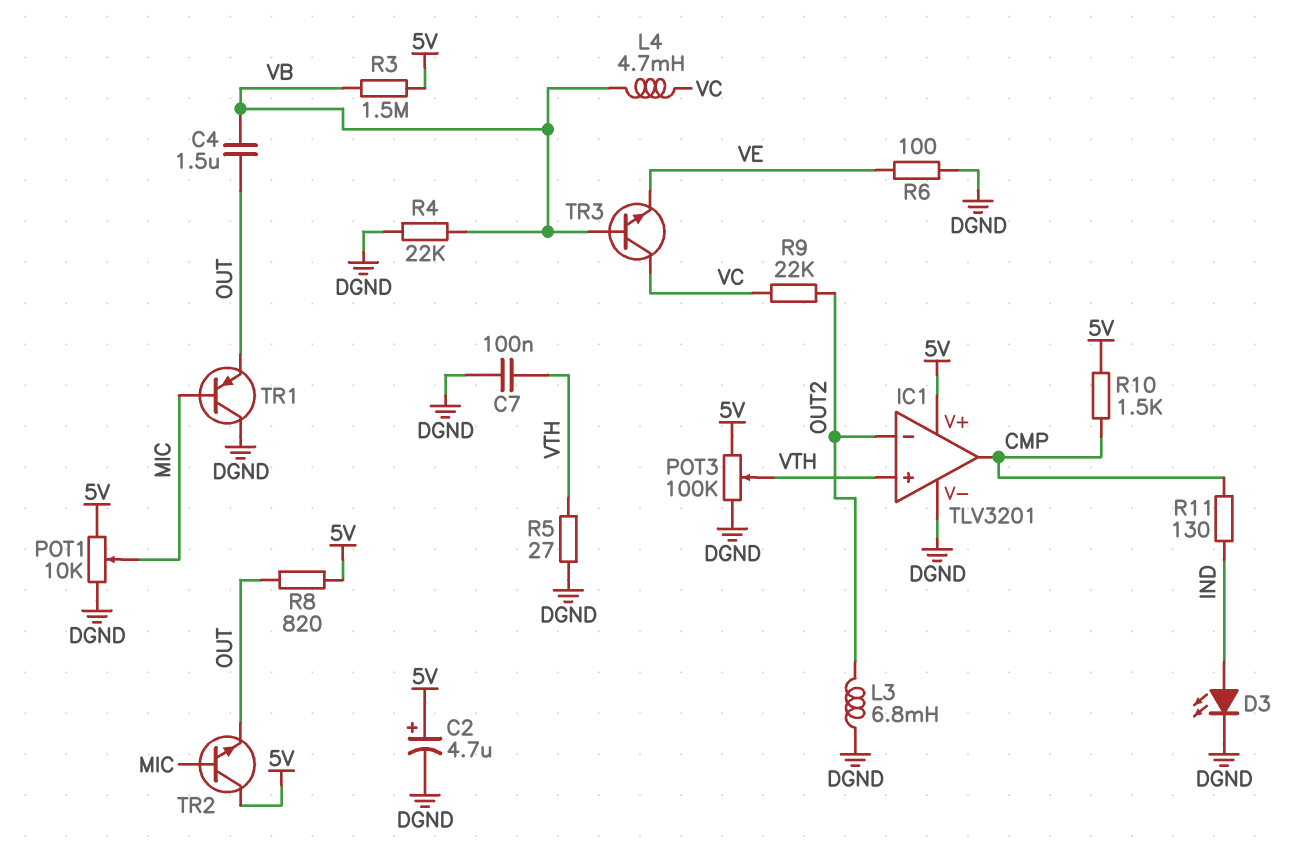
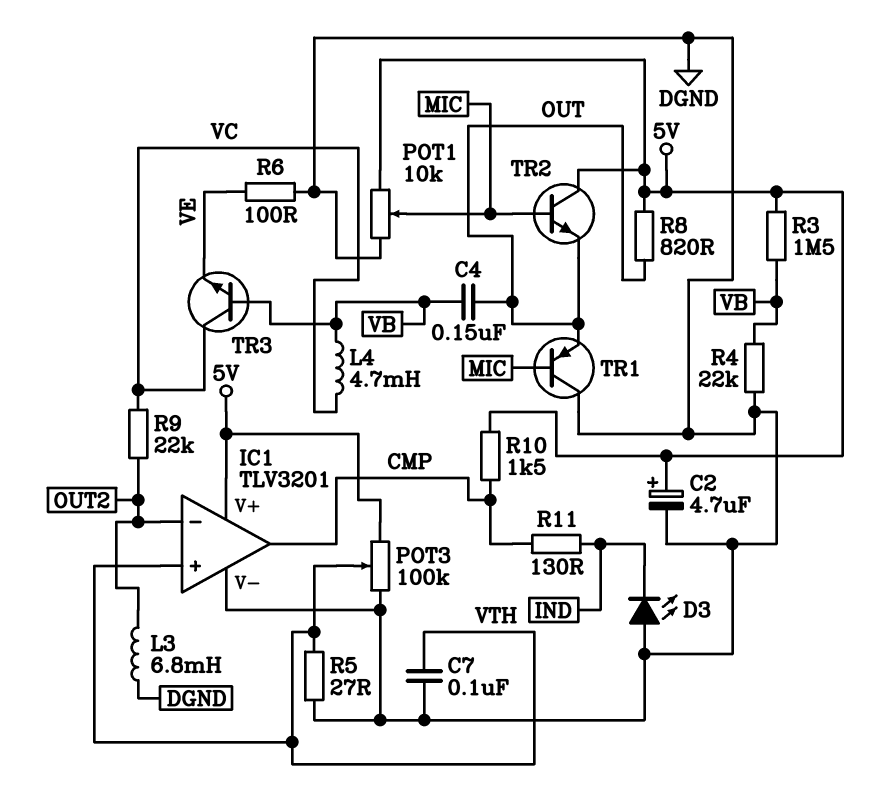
C4: 1.5uF (OUT, VB) -> 150nF (OUT, VB)
D3: LED (A IND, K DGND) -> LED (A DGND, K IND)

